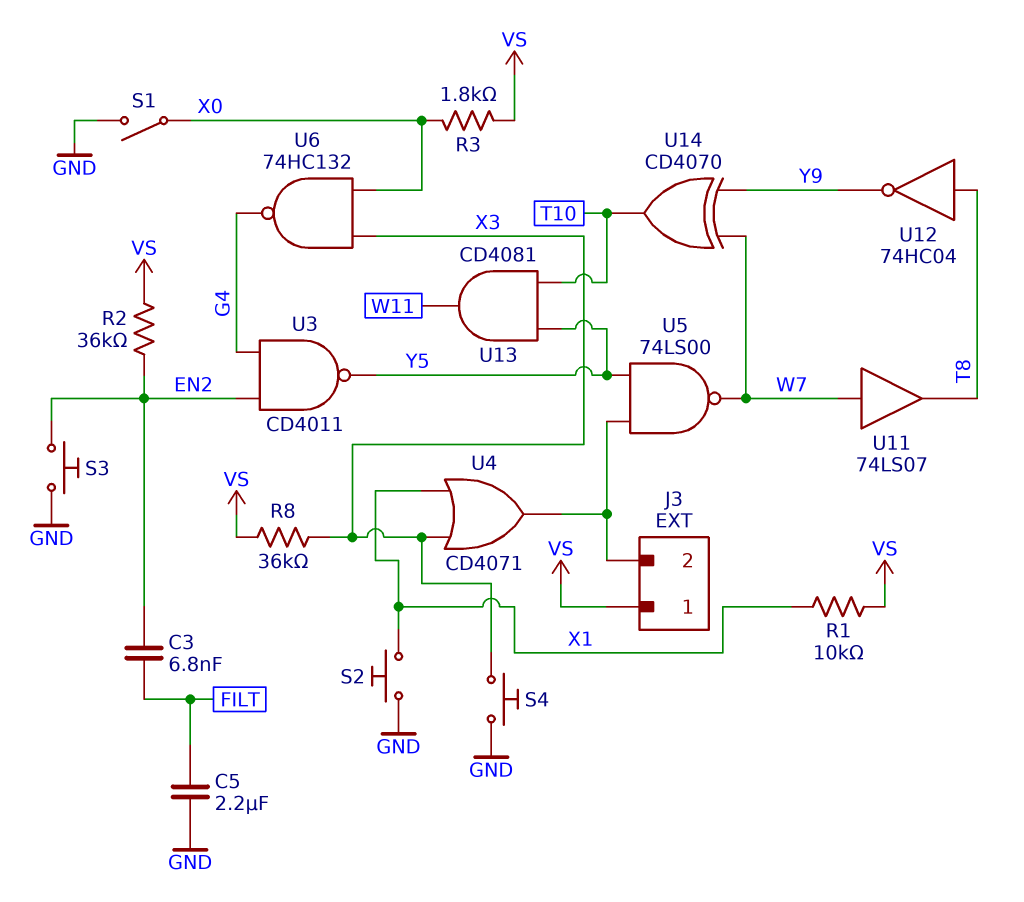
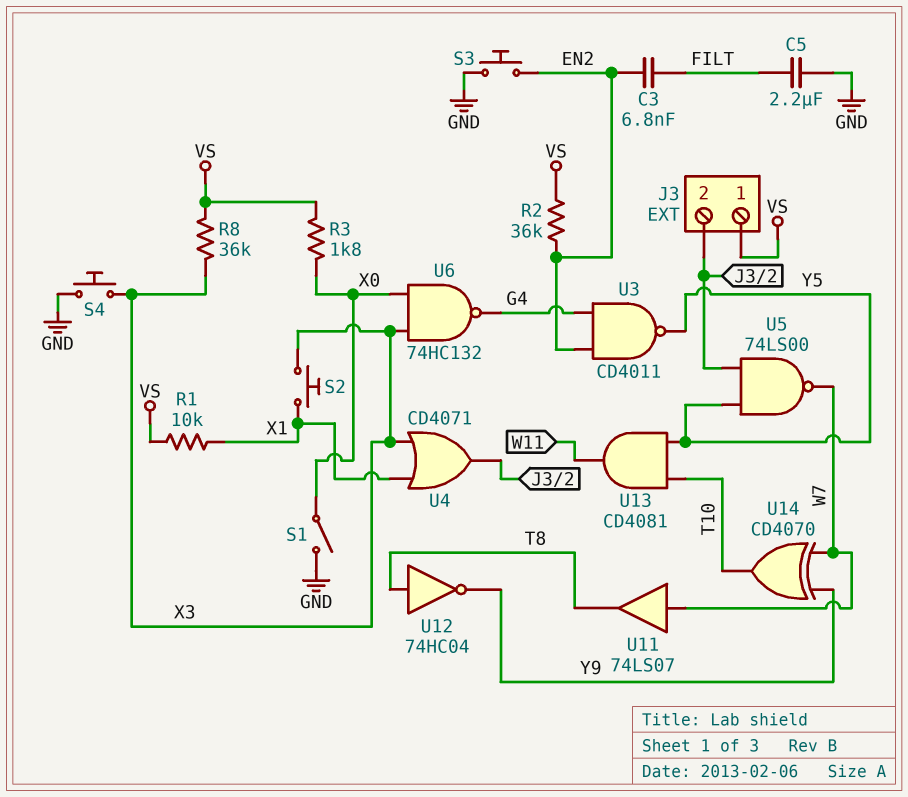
S2: button (GND, X1) -> button (X1, X3)

